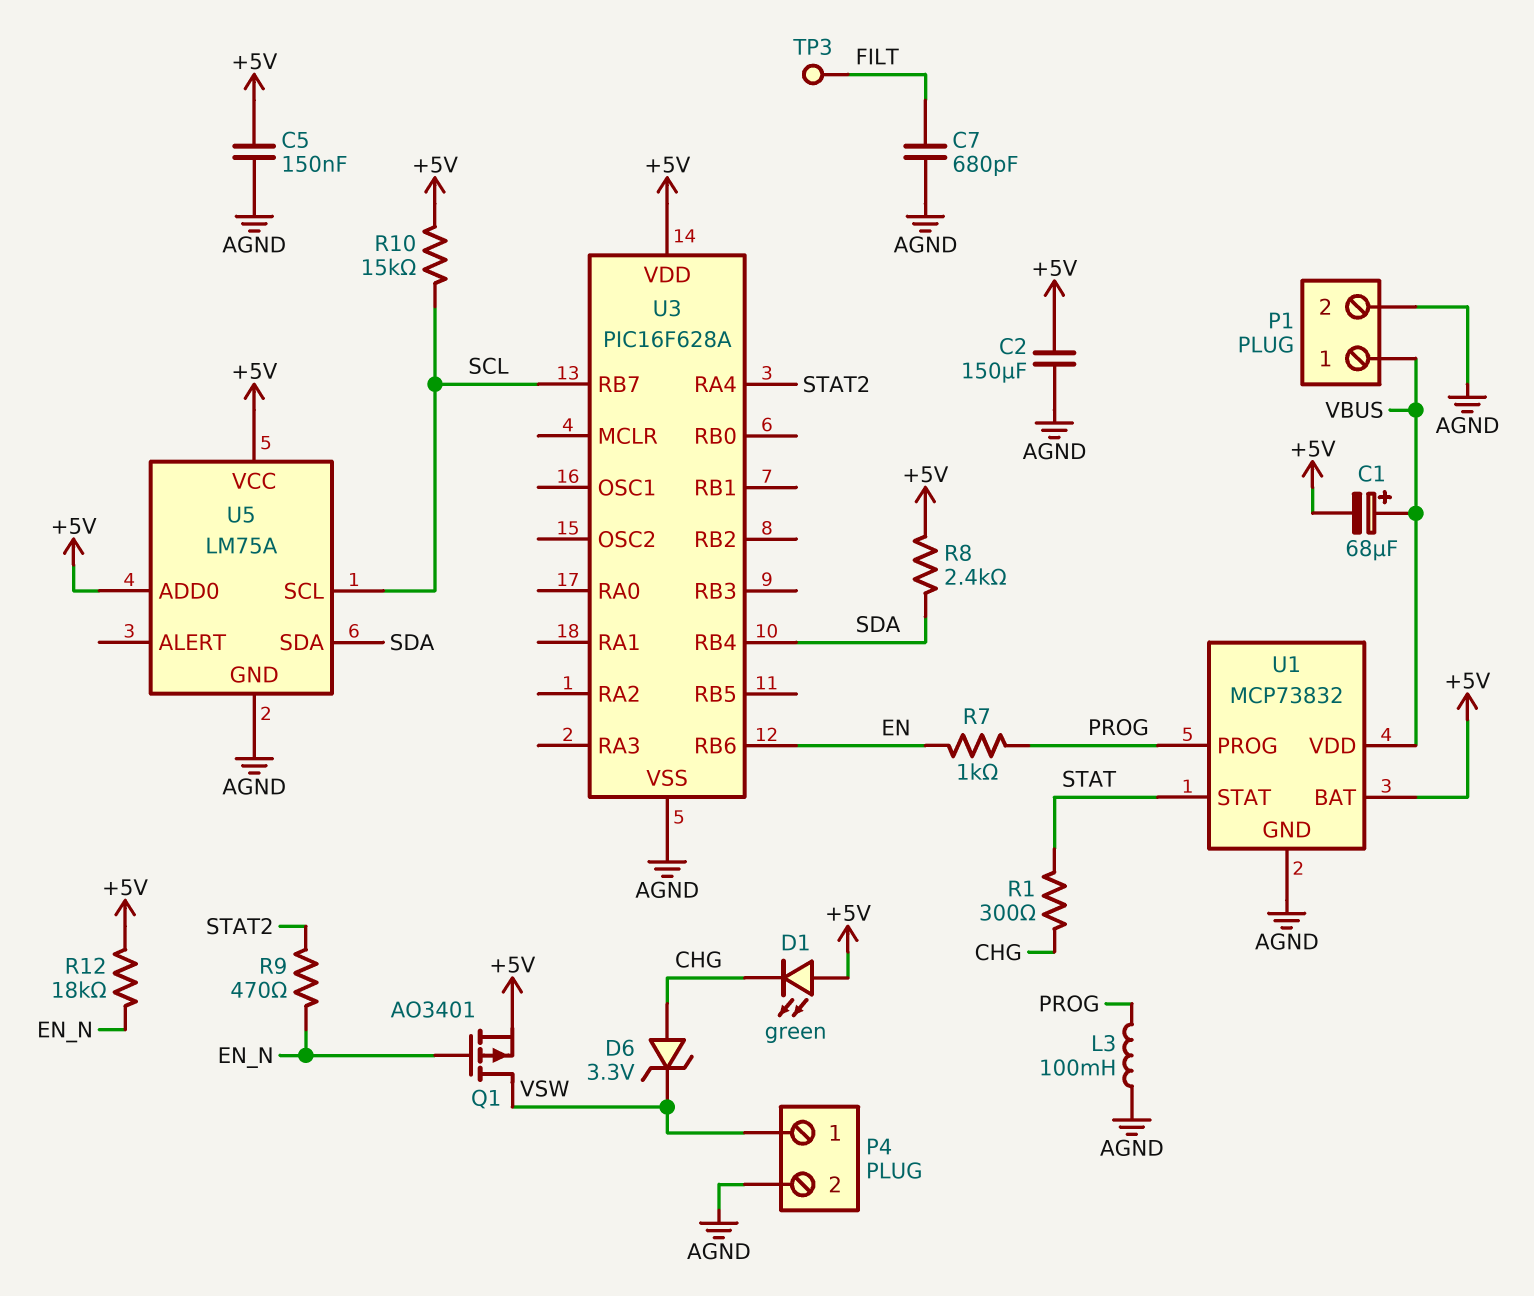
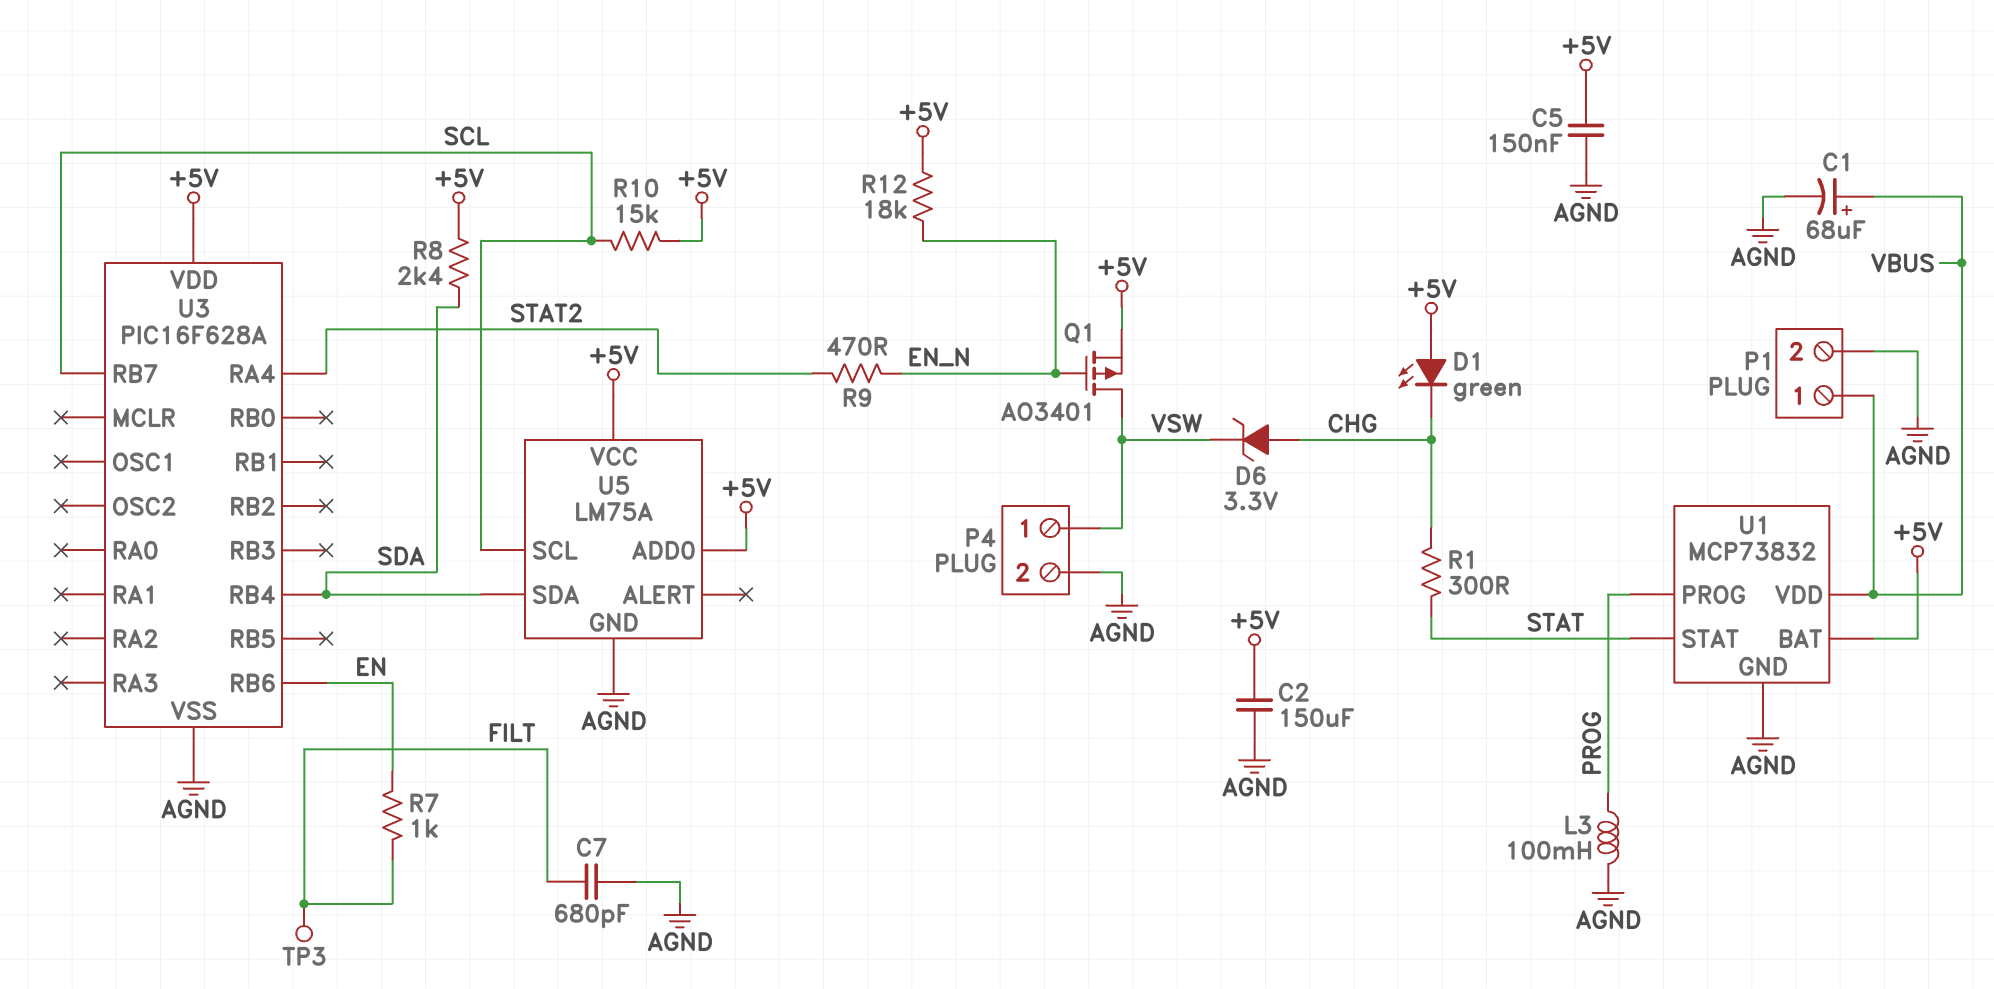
C1: 68uF (plus VBUS, minus +5V) -> 68uF (plus VBUS, minus AGND)
R7: 1k (EN, PROG) -> 1k (EN, FILT)

